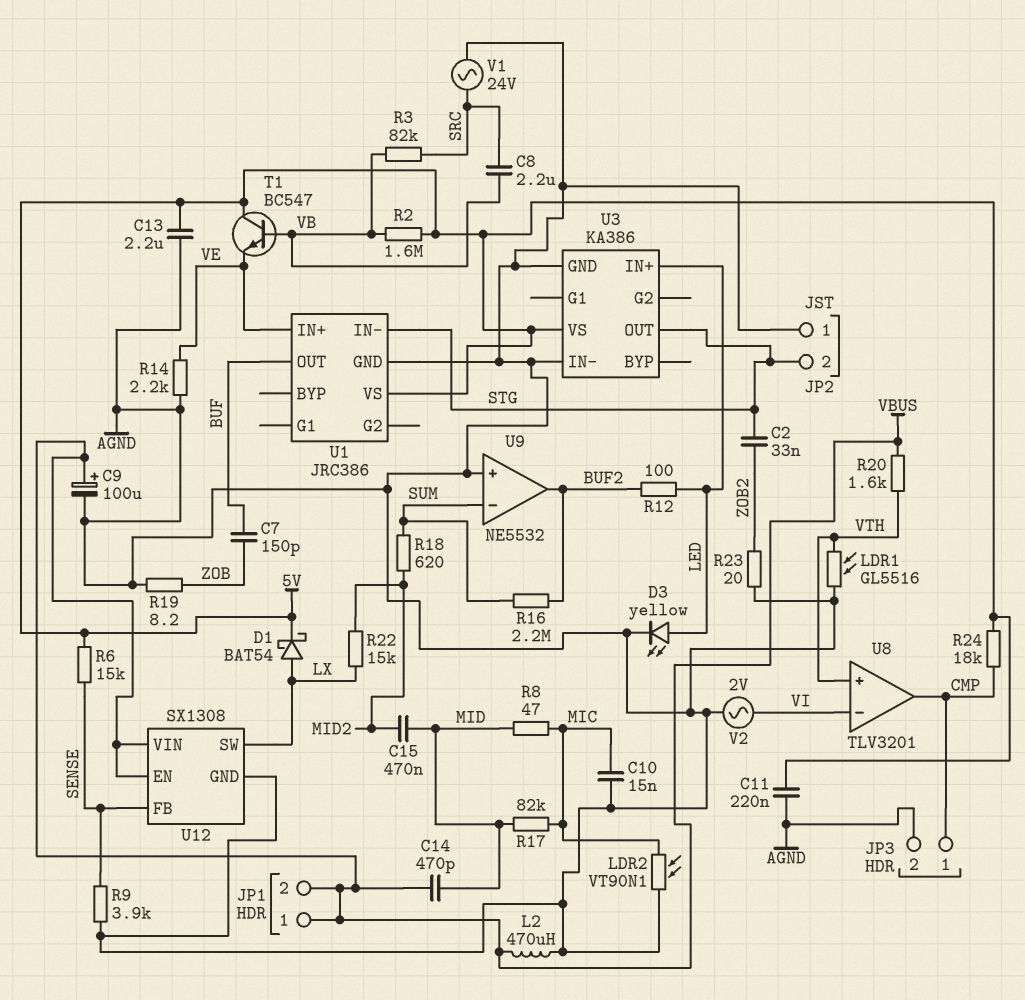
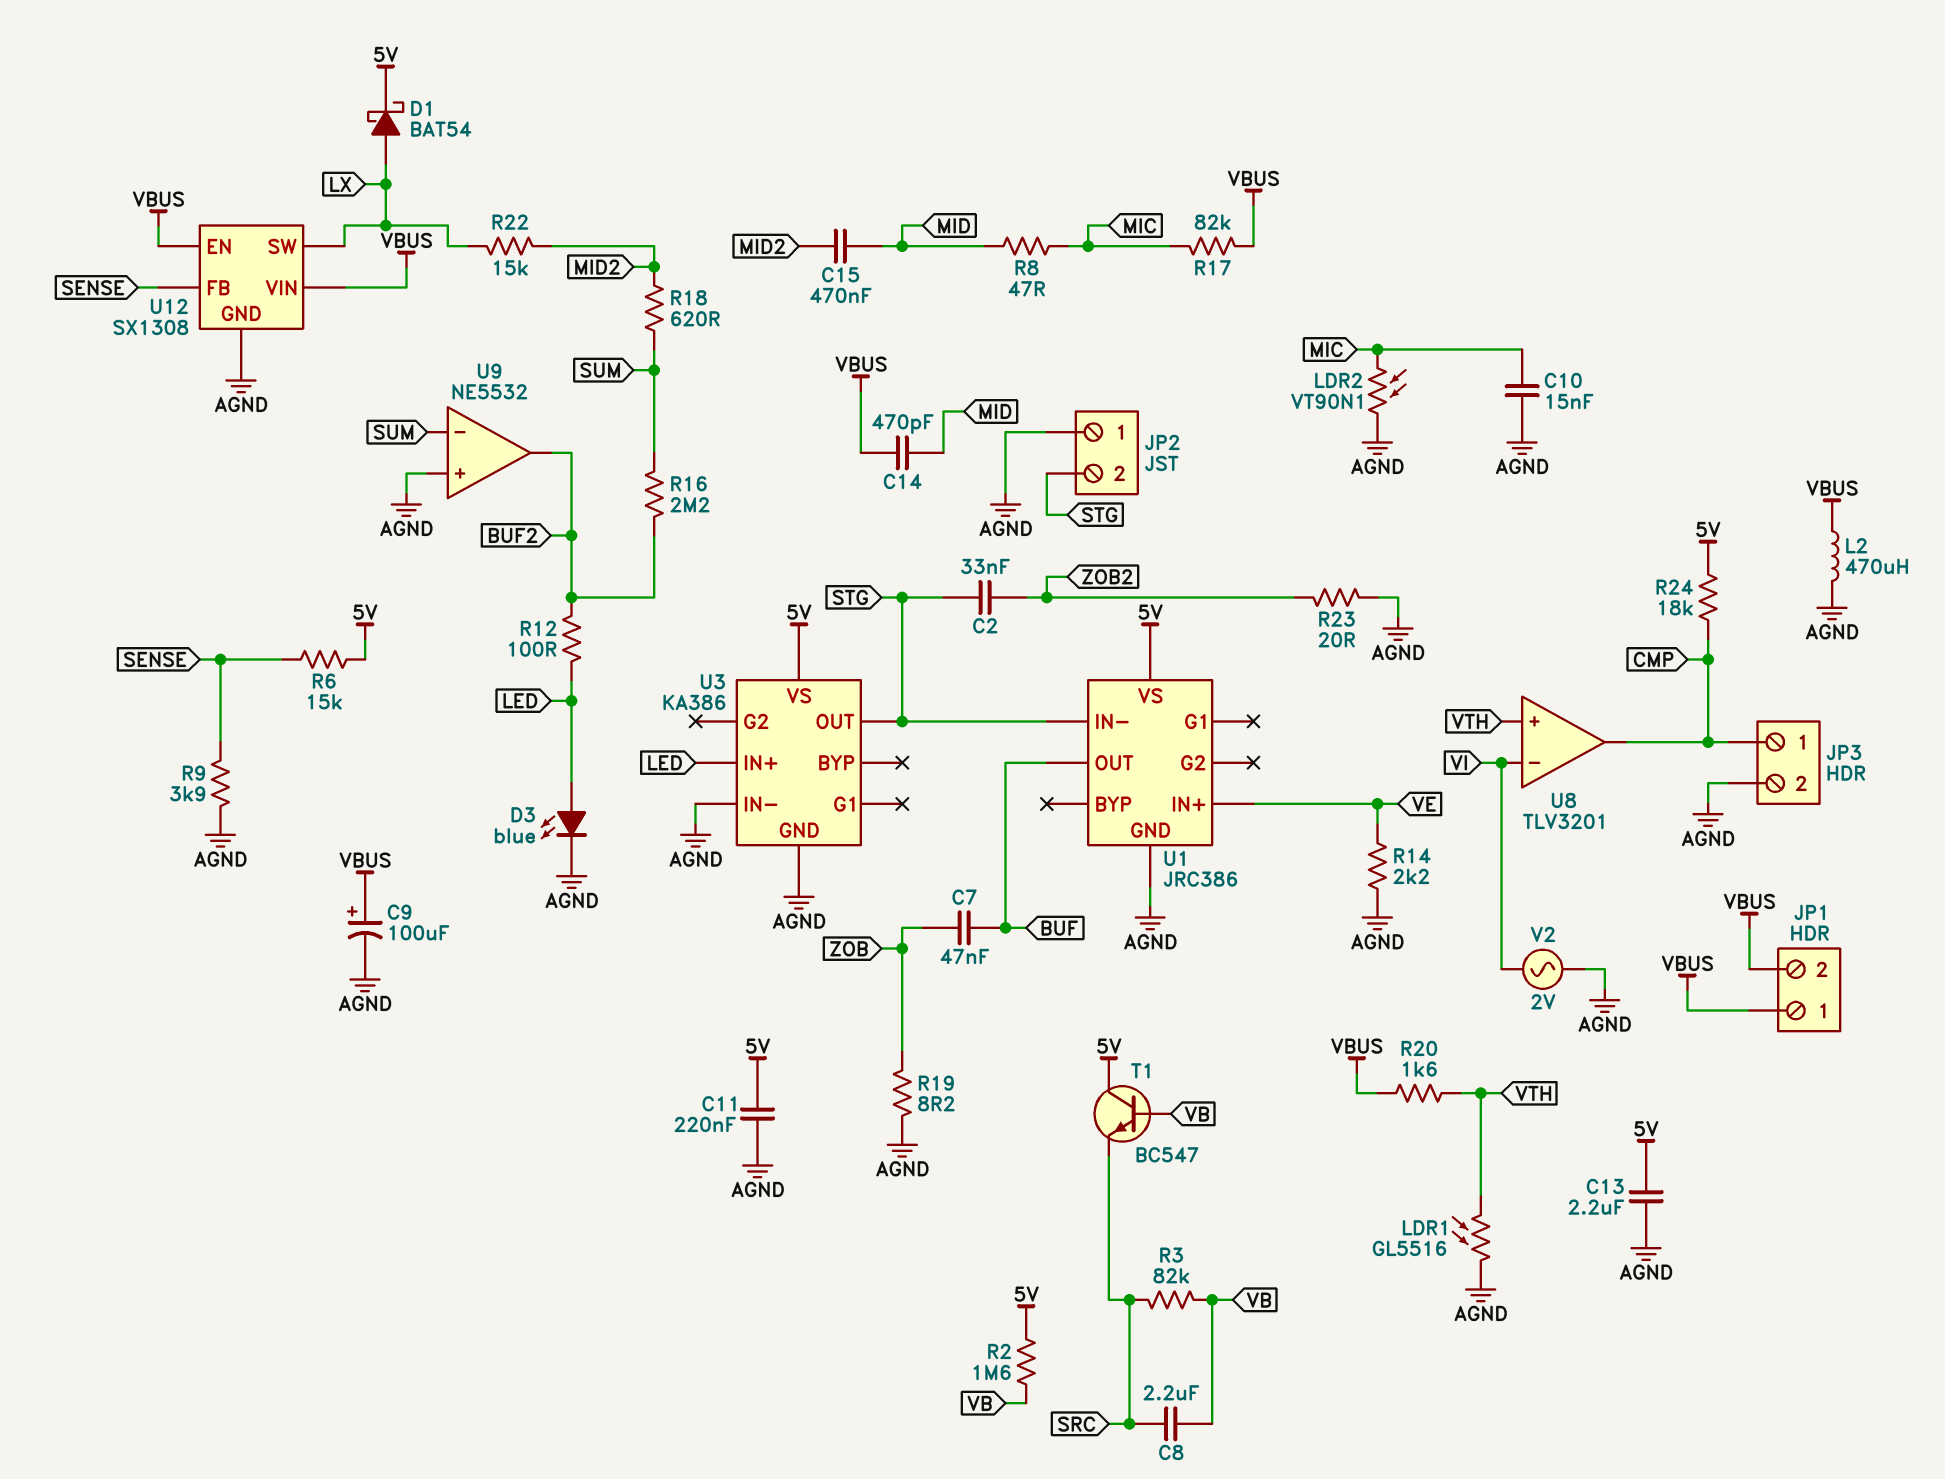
C7: 150pF (BUF, ZOB) -> 47nF (BUF, ZOB)
D3: LED yellow (A LED, K AGND) -> LED blue (A LED, K AGND)
R17: 82k (MIC, MID) -> 82k (MIC, VBUS)
T1: NPN BC547 (B VB, C 5V, E VE) -> NPN BC547 (B VB, C 5V, E SRC)
V1: AC 24V (AGND, SRC) -> none

